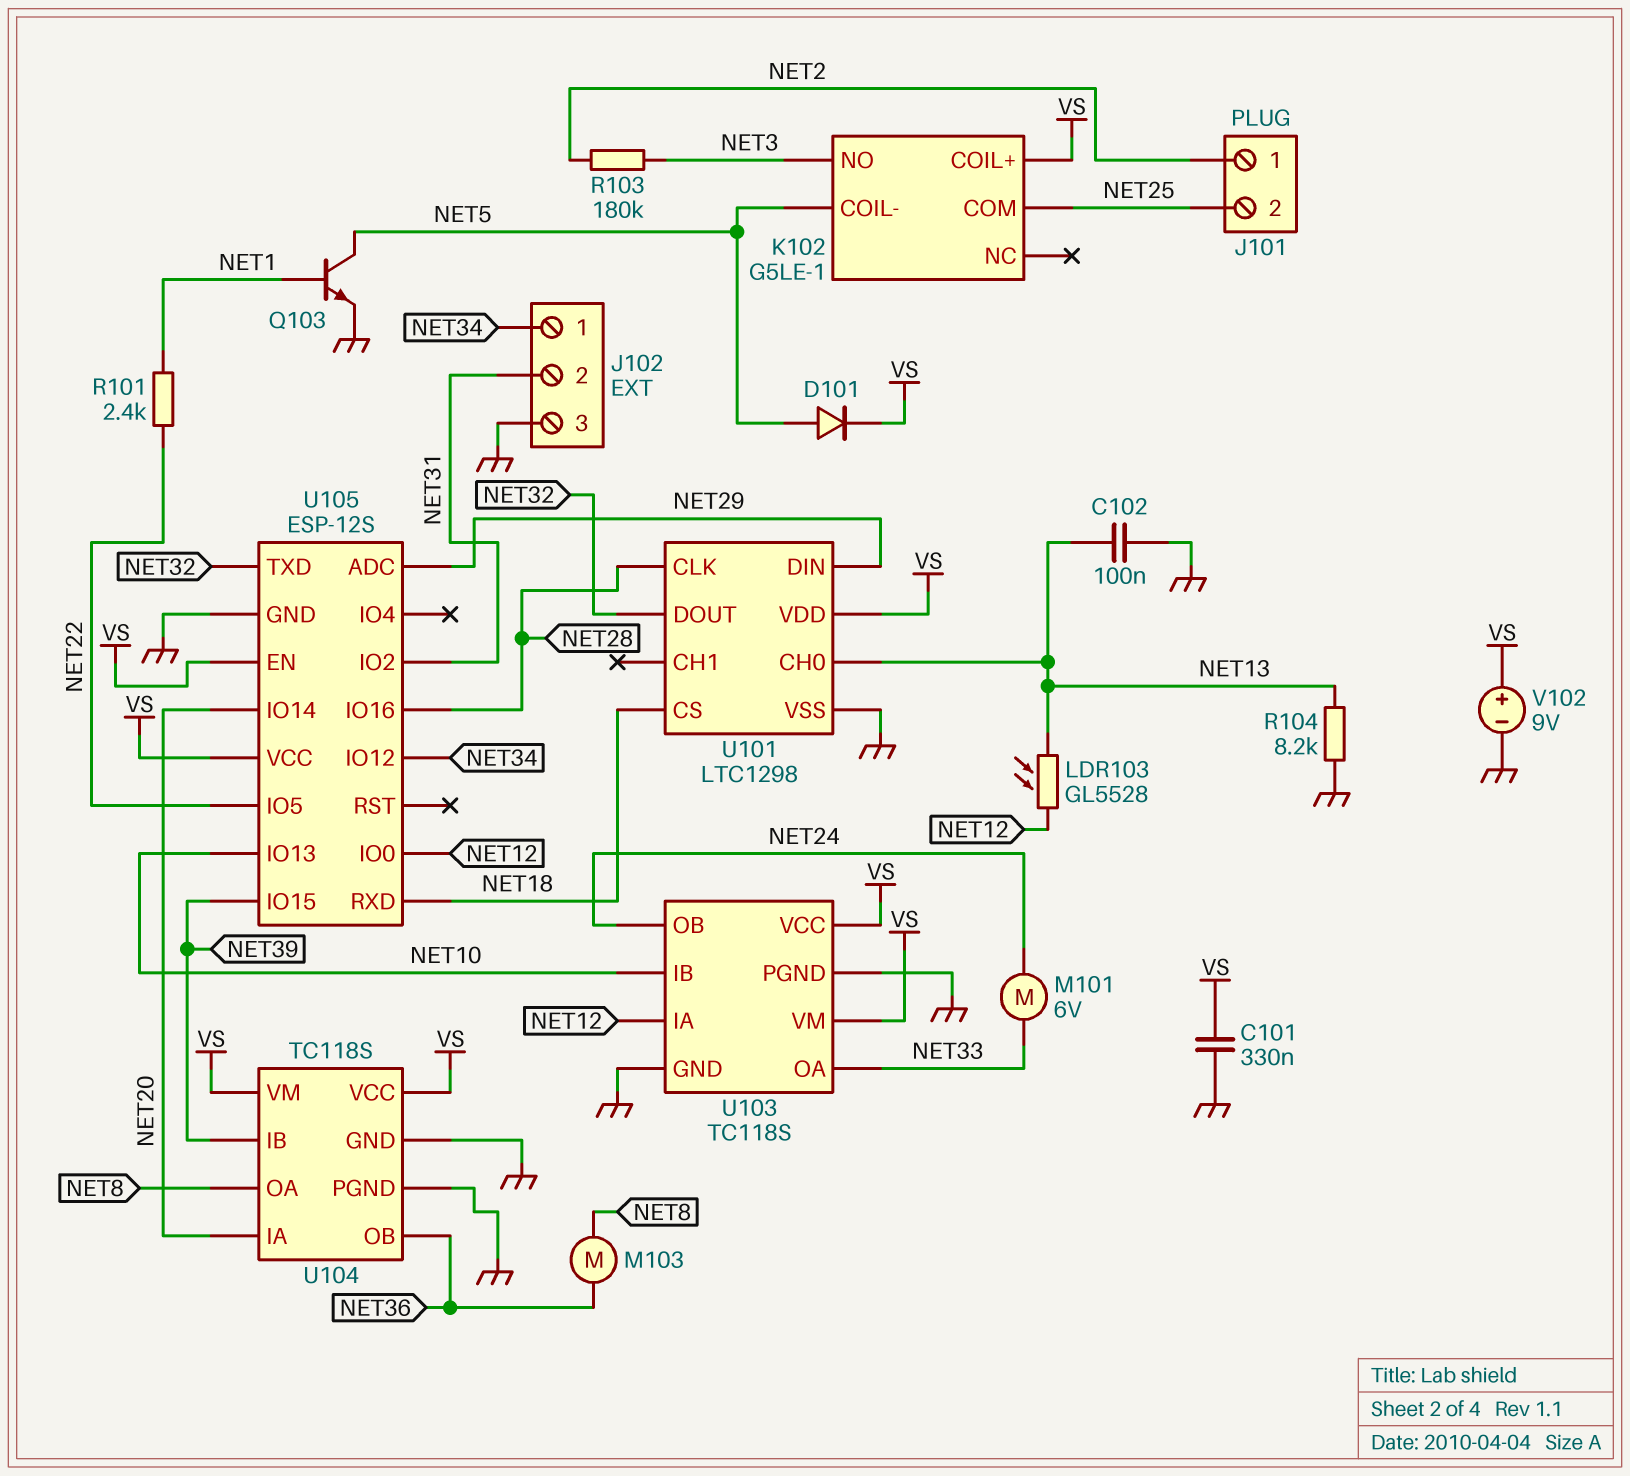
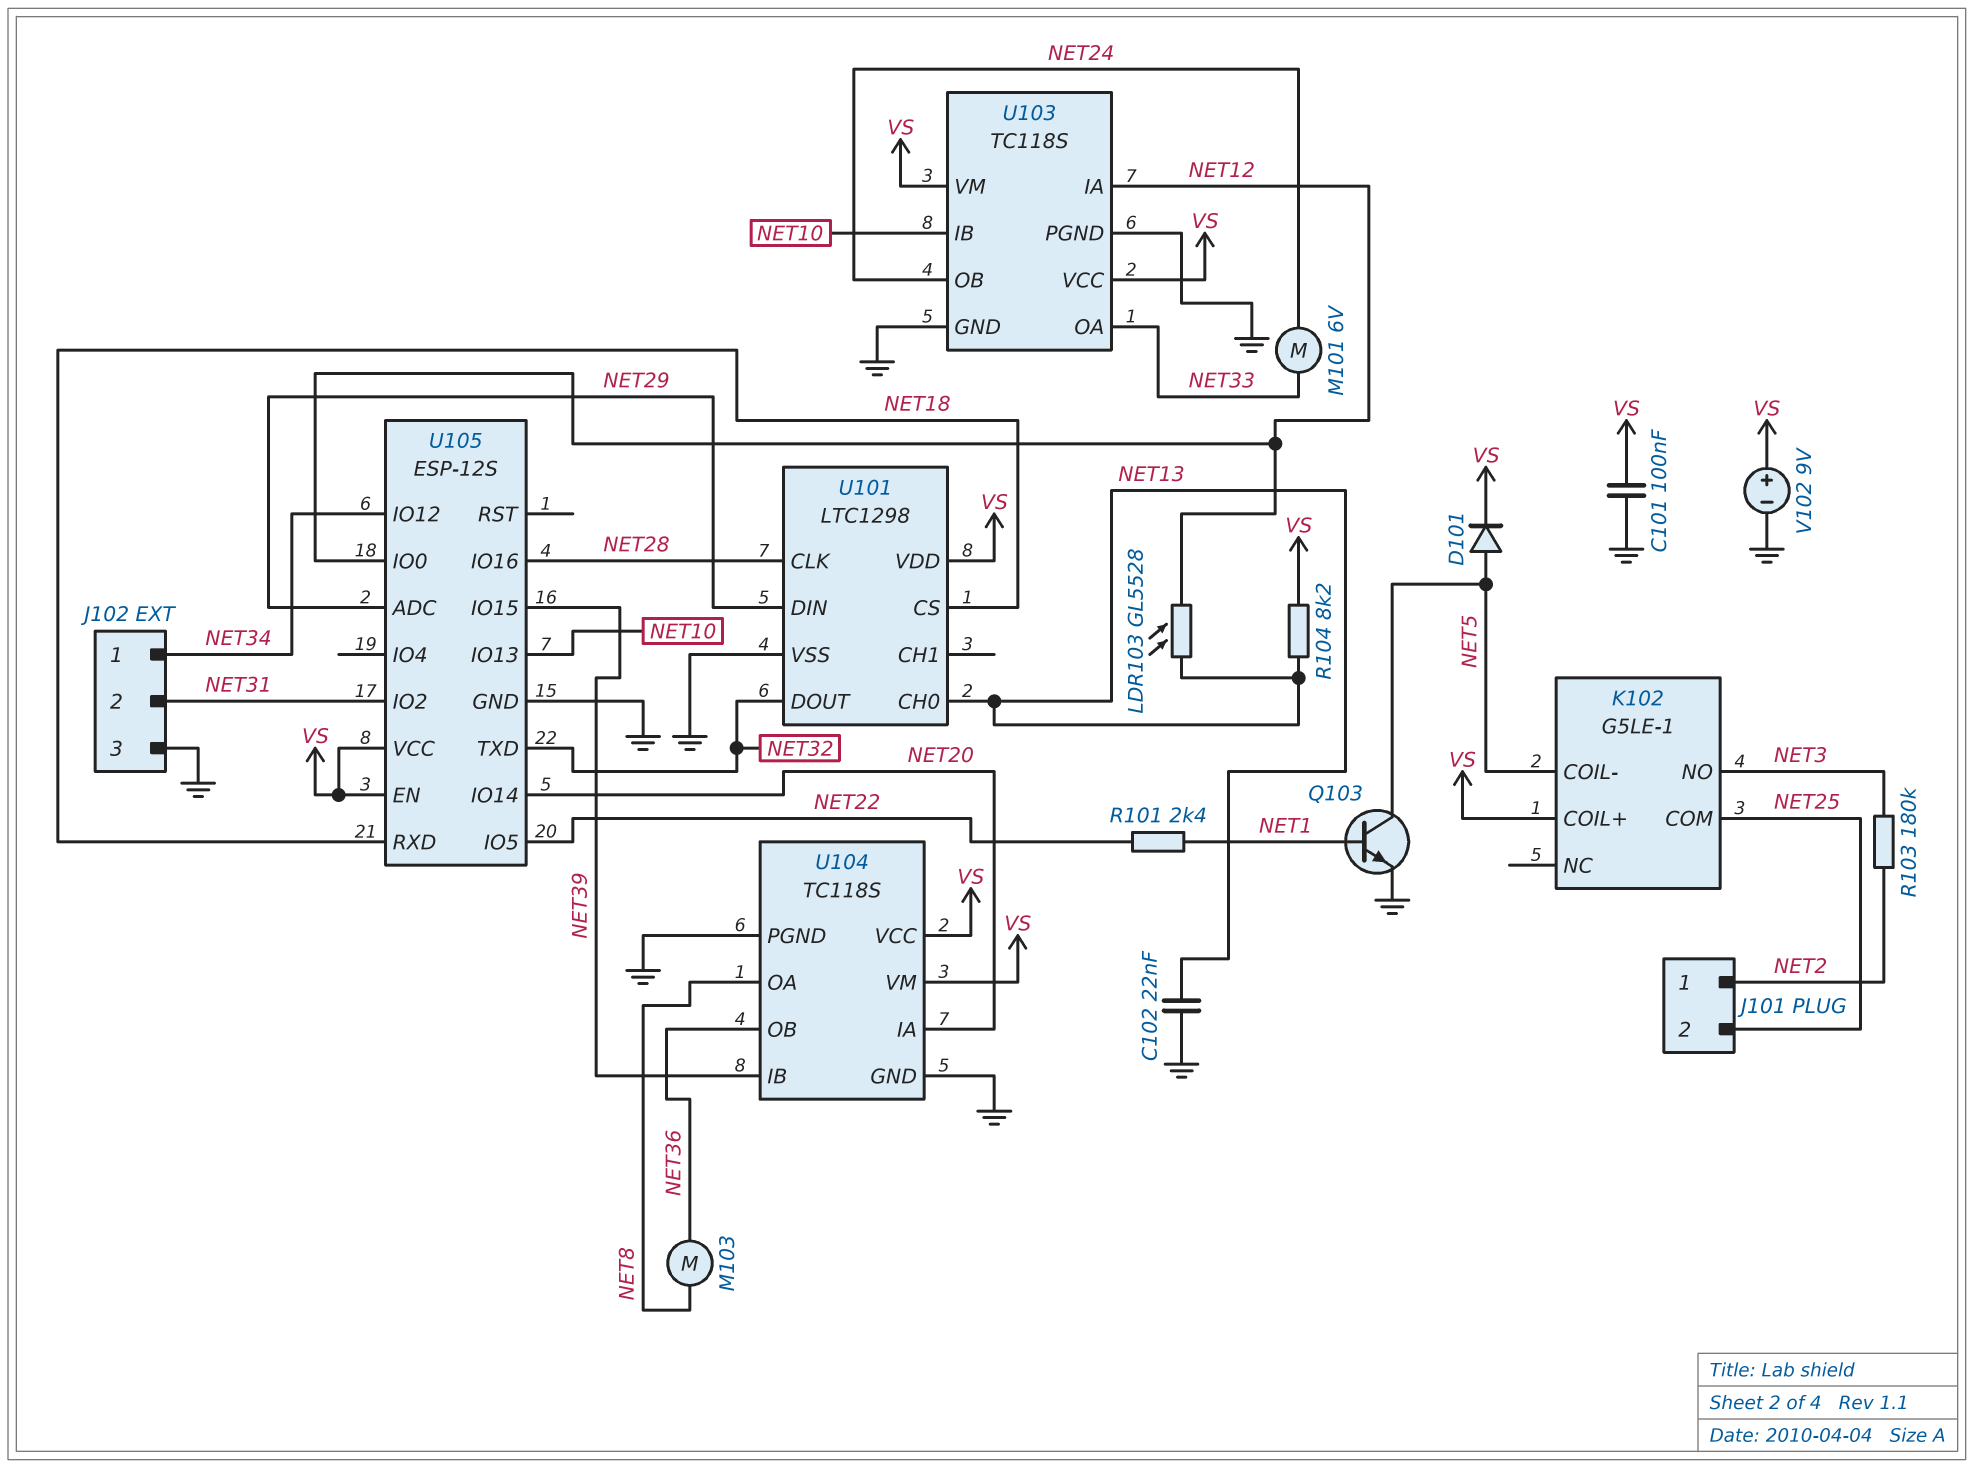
C101: 330nF (GND, VS) -> 100nF (GND, VS)
C102: 100nF (GND, NET13) -> 22nF (GND, NET13)
R104: 8.2k (GND, NET13) -> 8.2k (NET13, VS)

